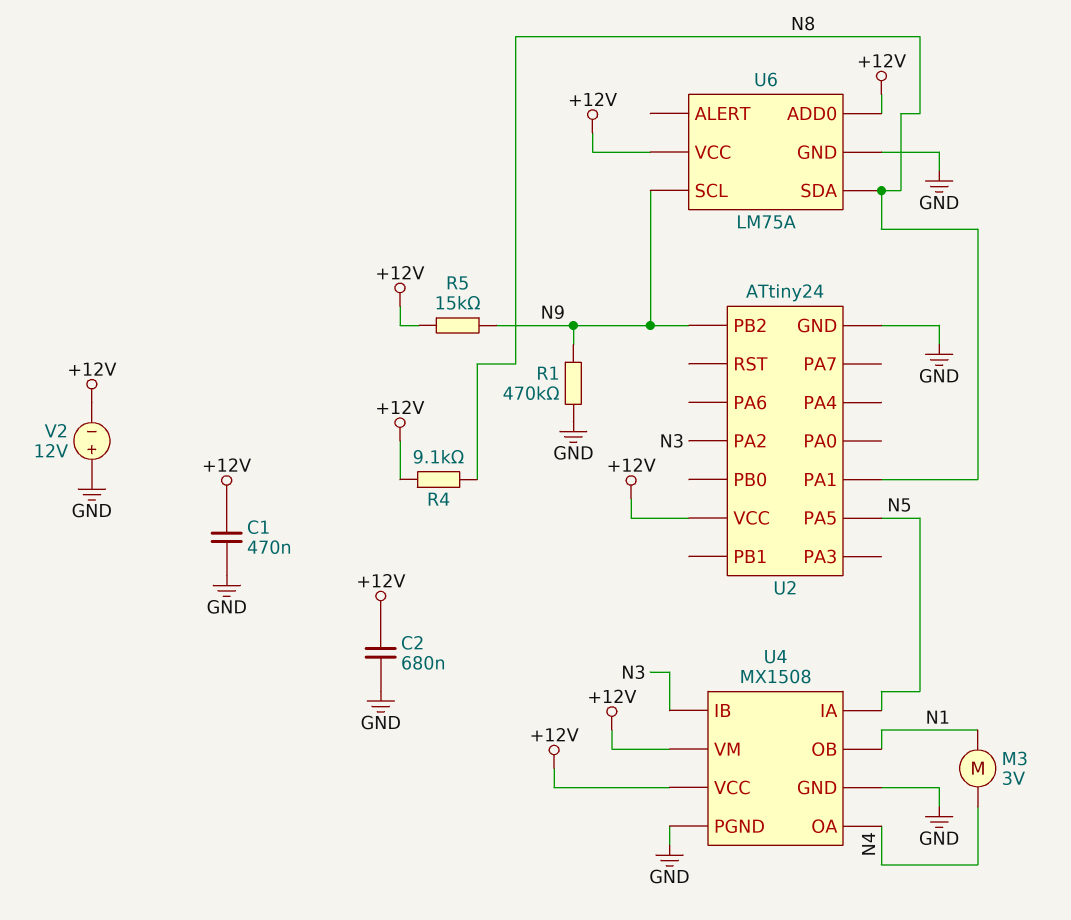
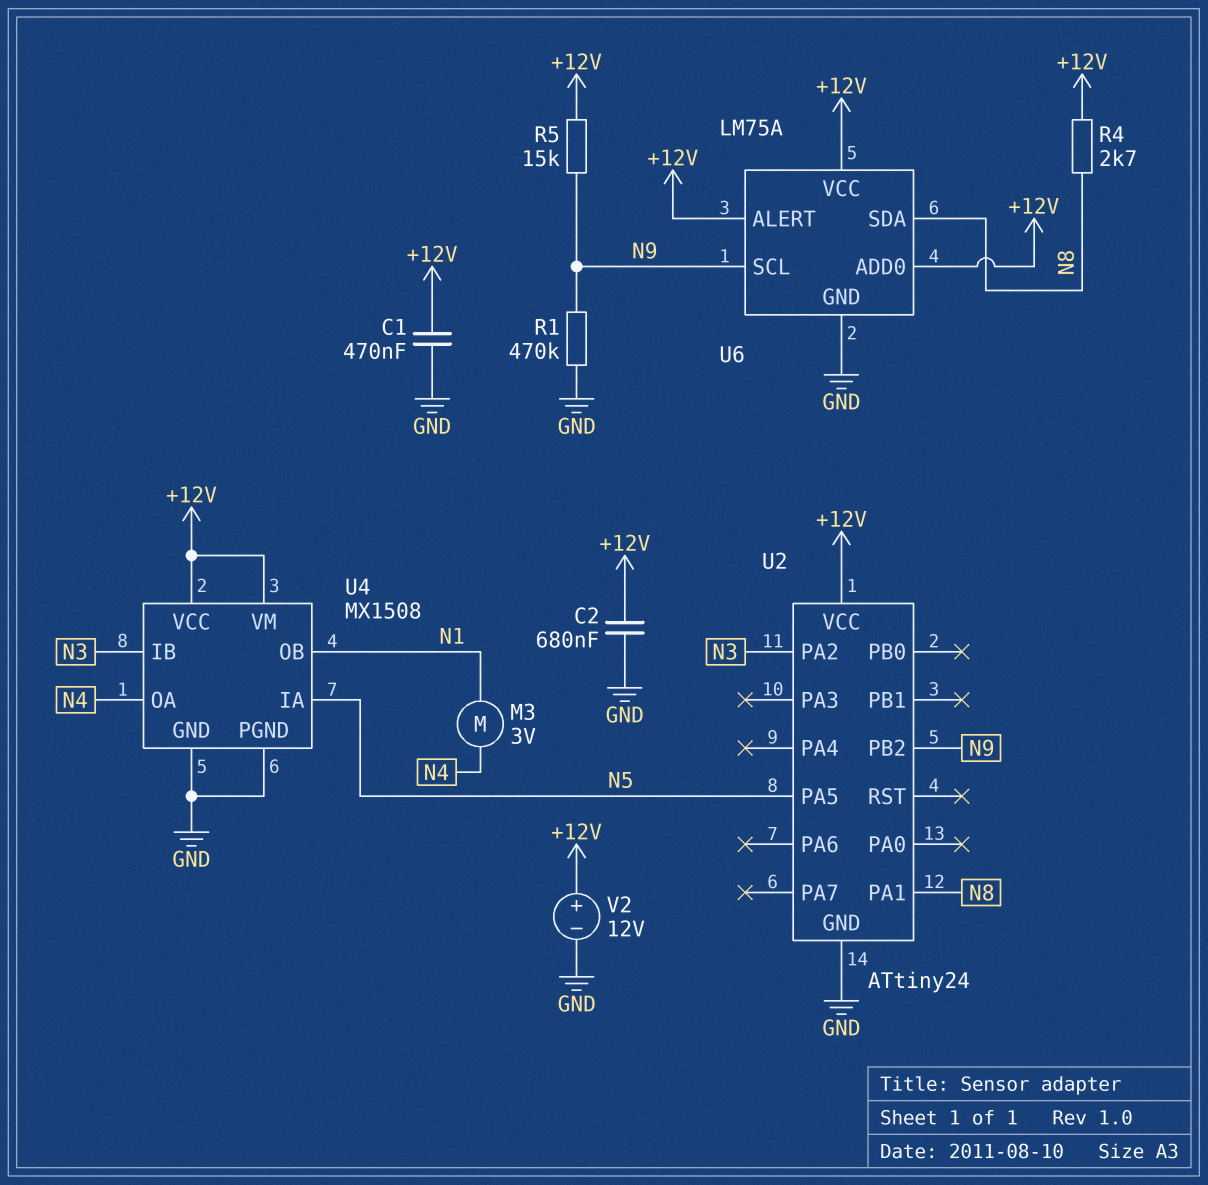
R4: 9.1k (+12V, N8) -> 2.7k (+12V, N8)
U6 pin ALERT: none -> +12V
V2: 12V (plus GND, minus +12V) -> 12V (plus +12V, minus GND)

